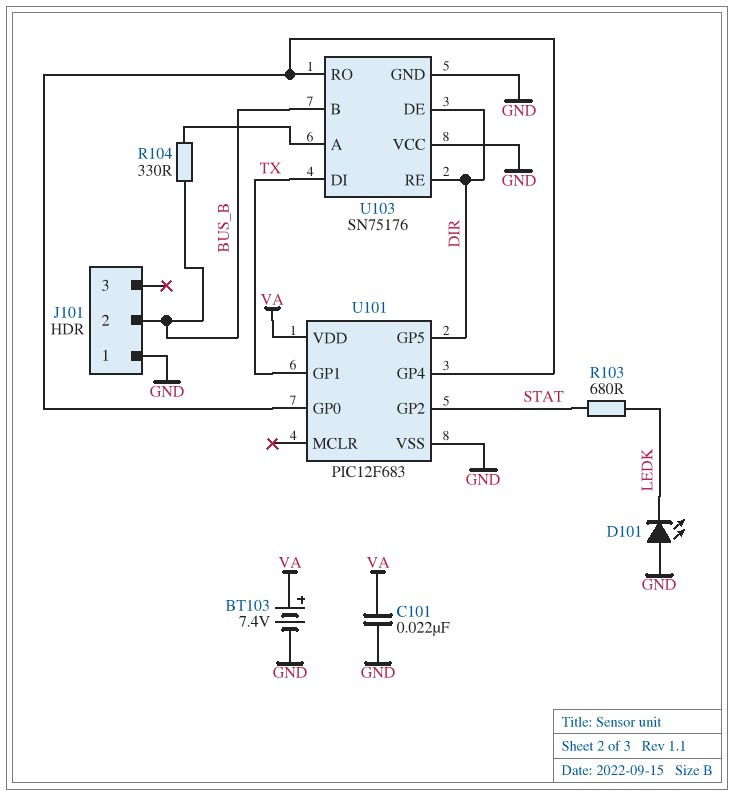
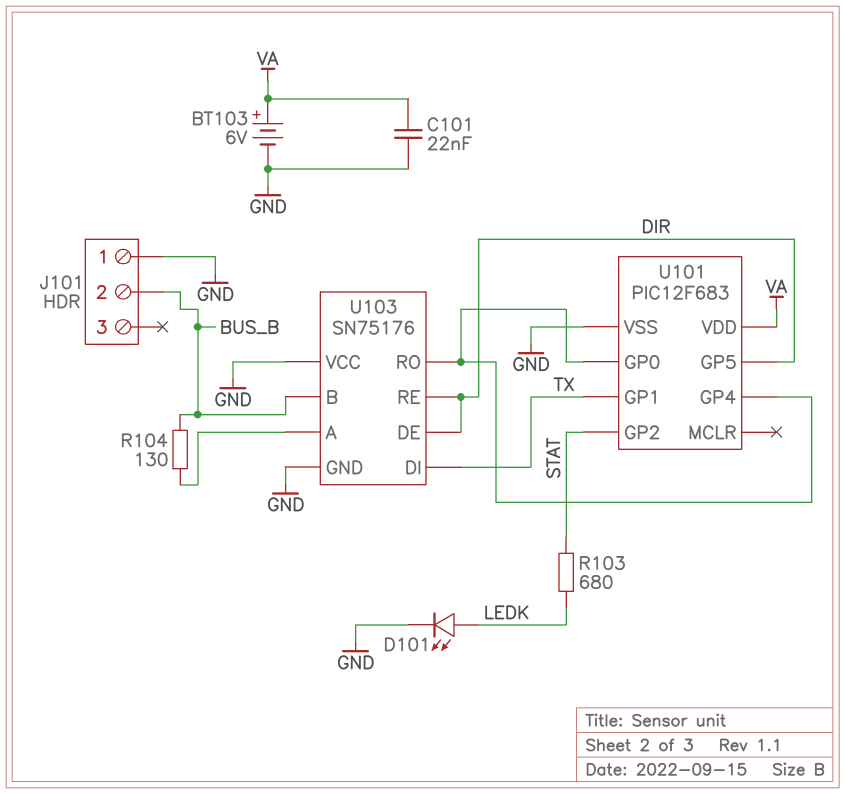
BT103: 7.4V (plus VA, minus GND) -> 6V (plus VA, minus GND)
D101: LED (A GND, K LEDK) -> LED (A LEDK, K GND)
R104: 330 (BUS_B, U103/A) -> 130 (BUS_B, U103/A)

